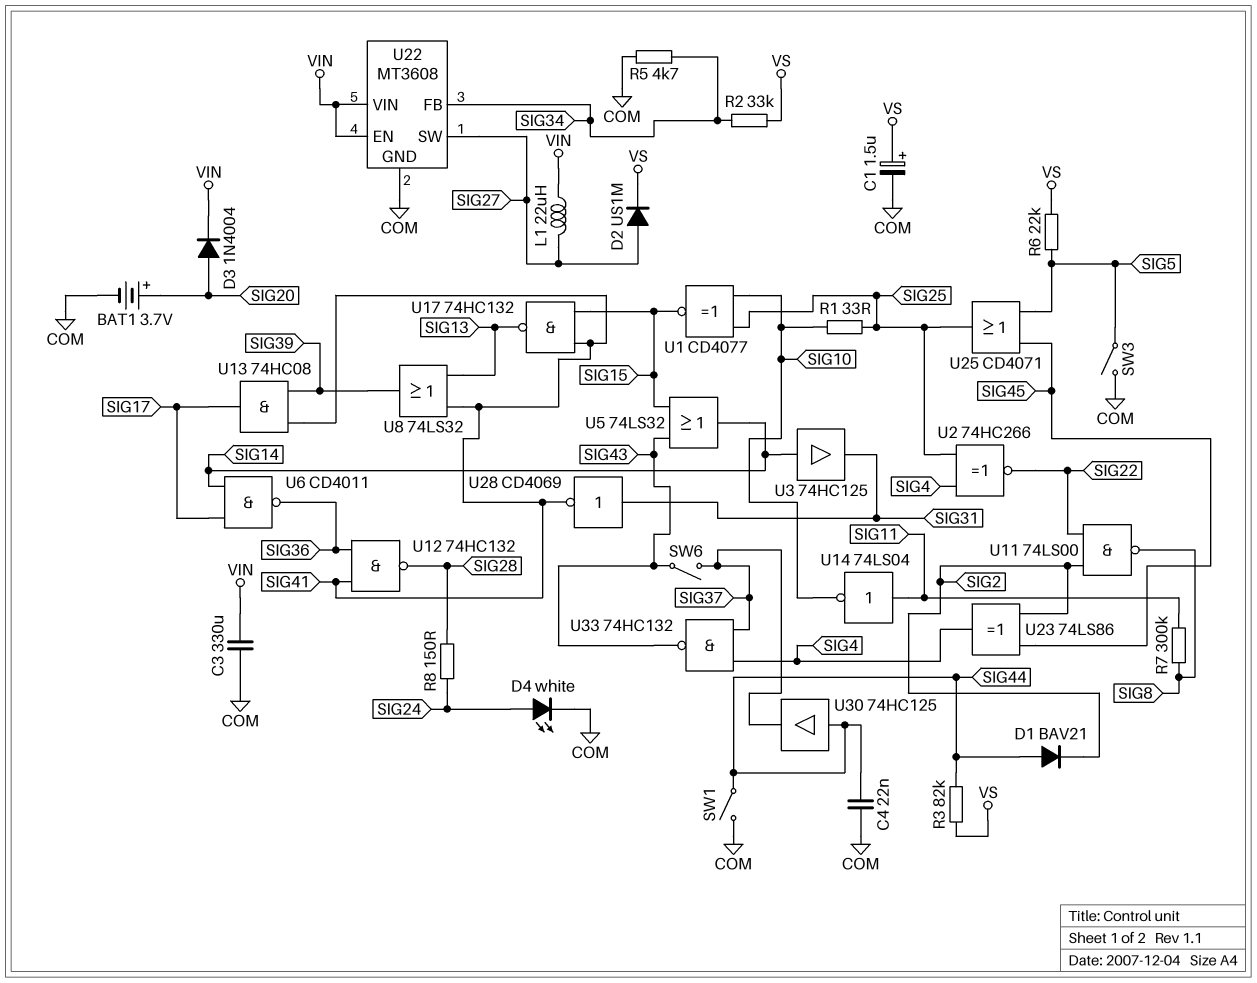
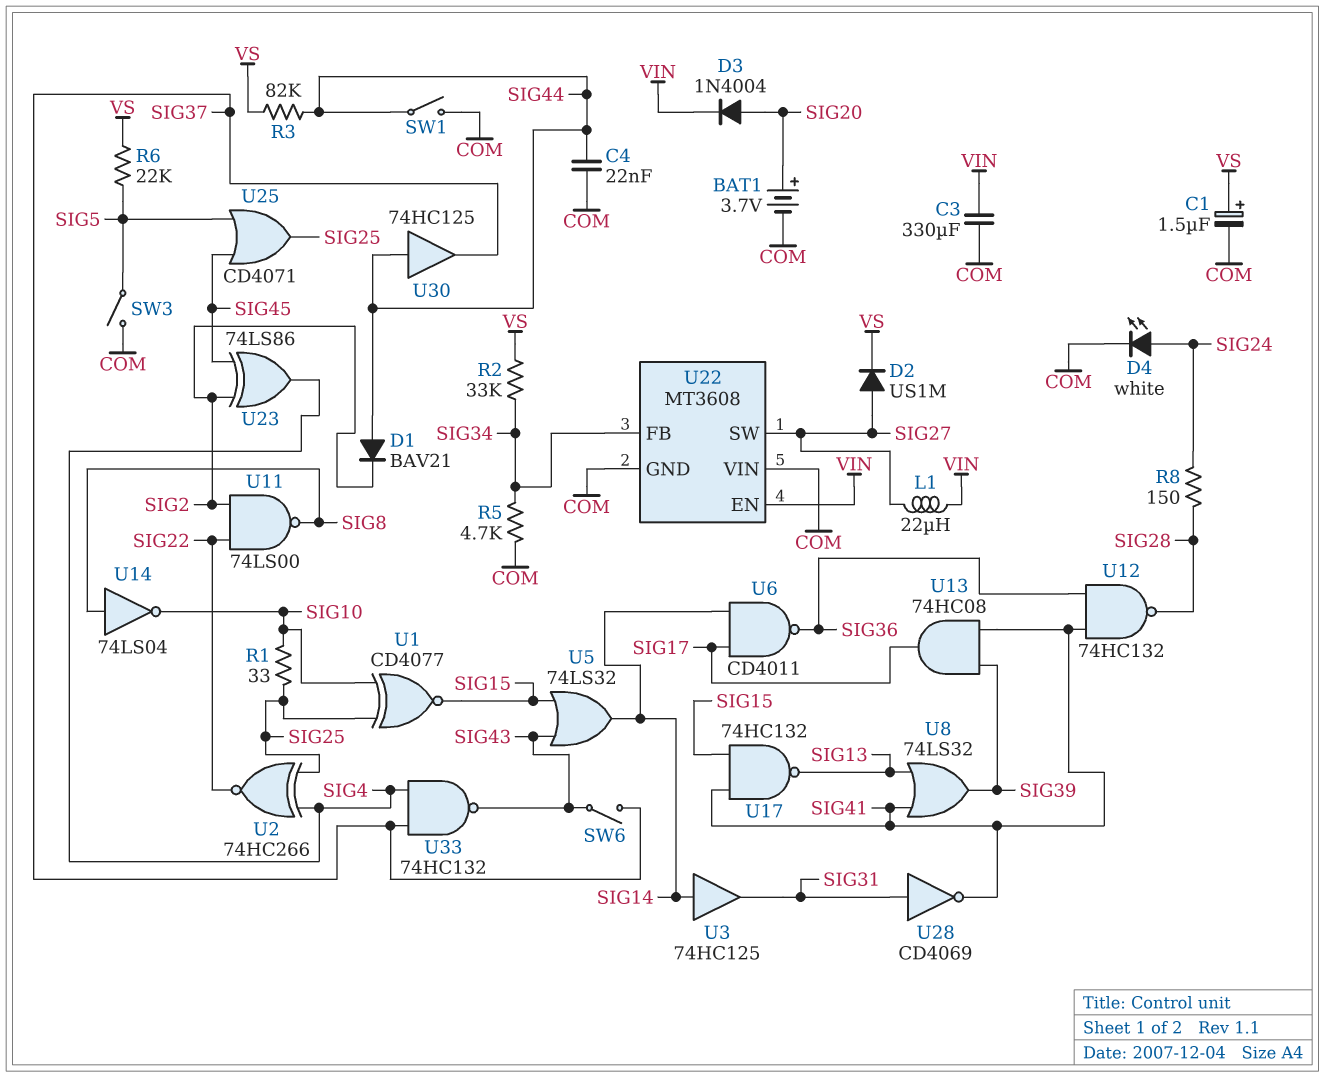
R7: 300k (SIG8, SIG11) -> none
U14: NOT 74LS04 (in SIG11, out SIG10) -> NOT 74LS04 (in SIG8, out SIG10)
U22 pin VIN: VIN -> COM

